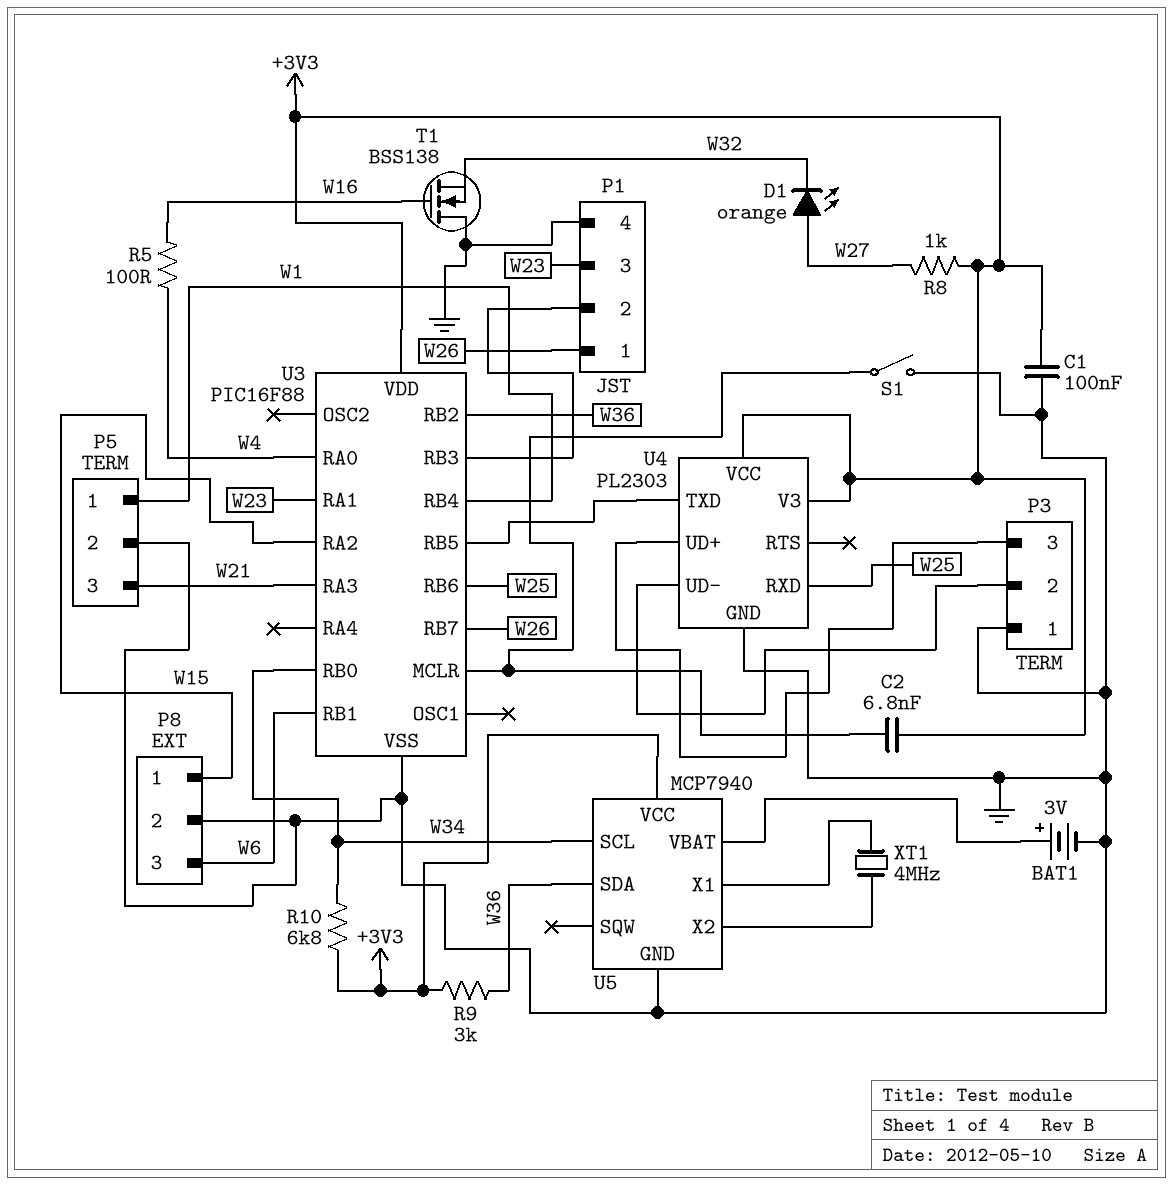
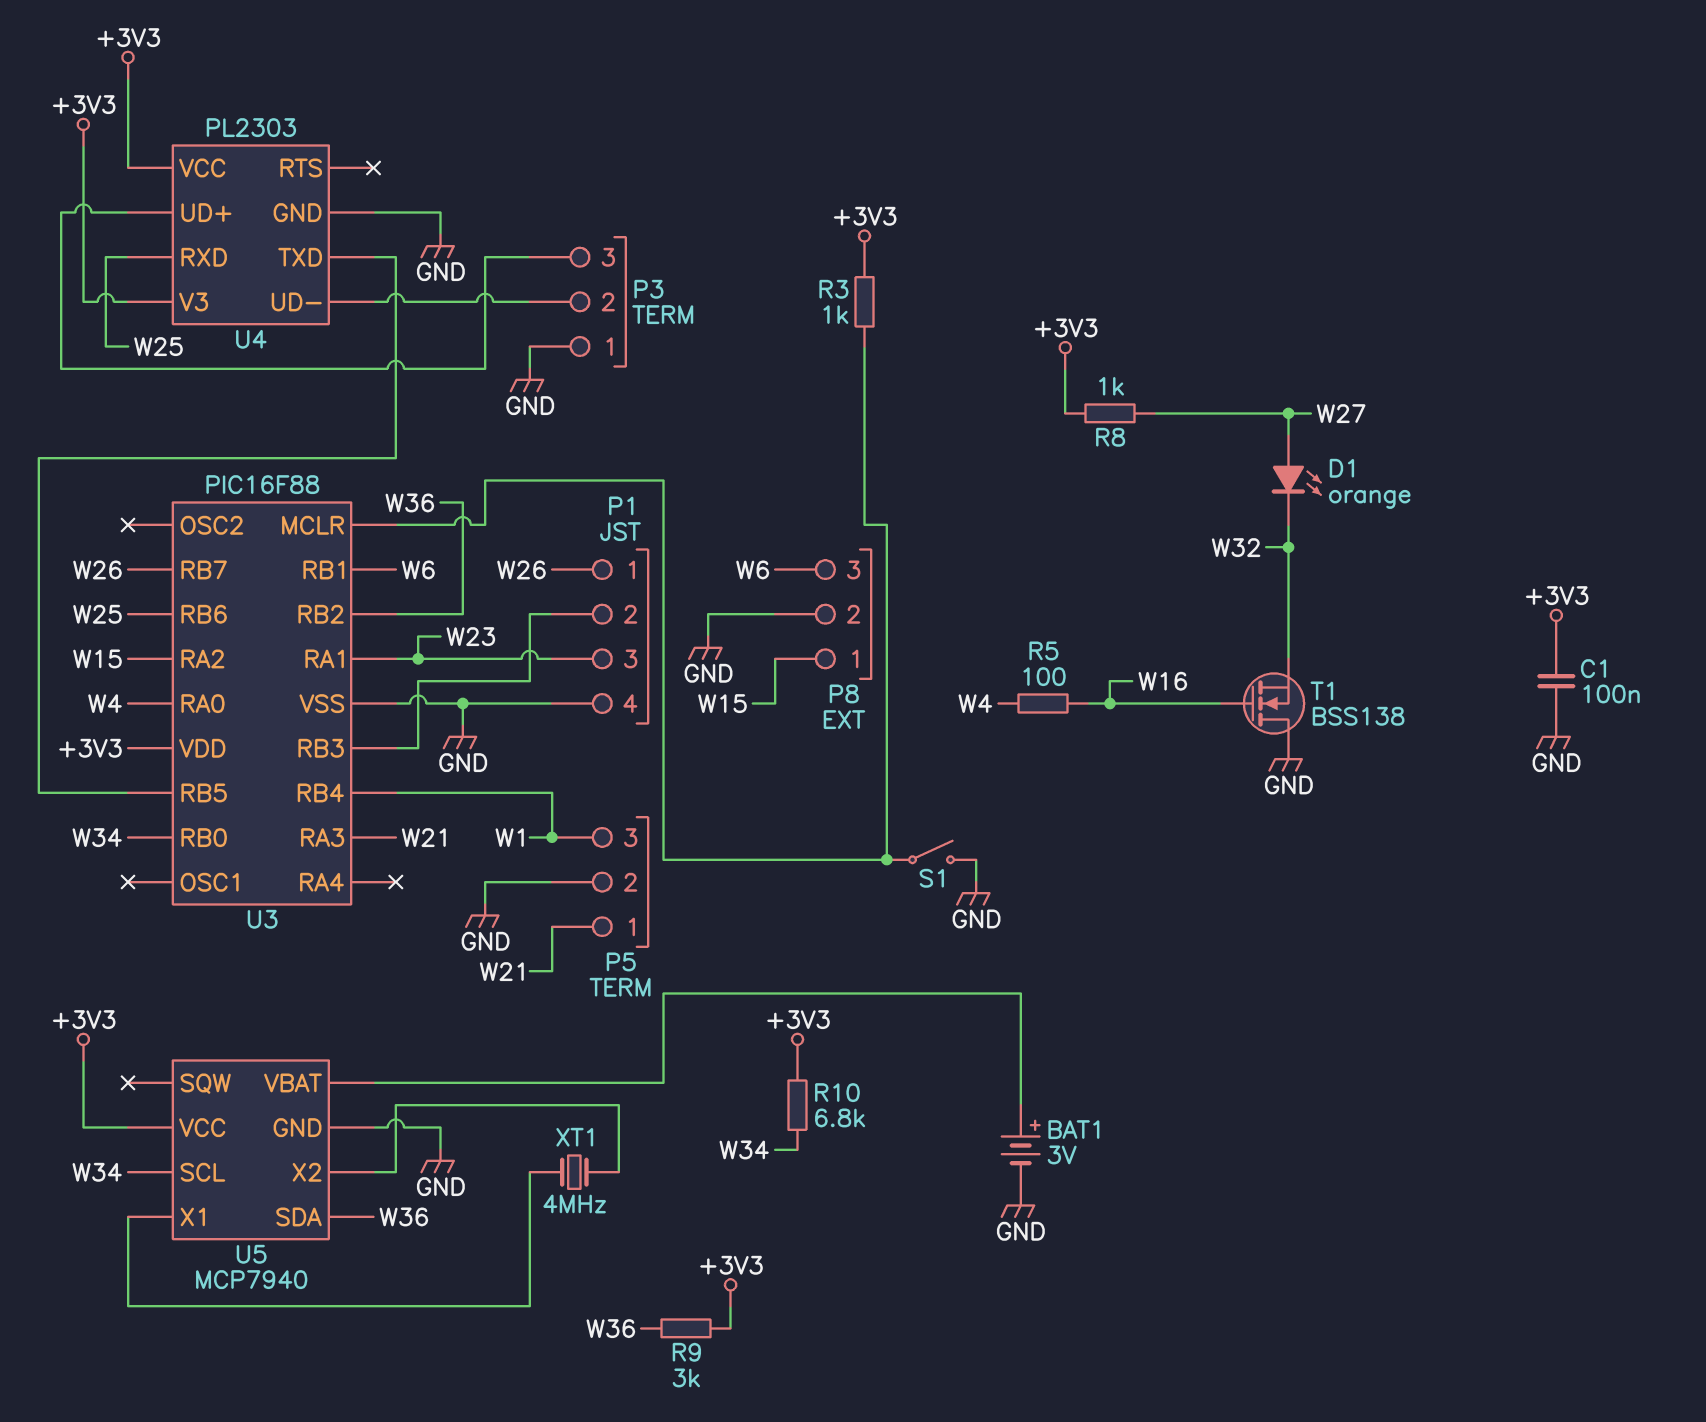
C2: 6.8nF (+3V3, U3/MCLR) -> none
P5 pin 1: W1 -> W21
P5 pin 3: W21 -> W1
R3: none -> 1k (+3V3, U3/MCLR)

